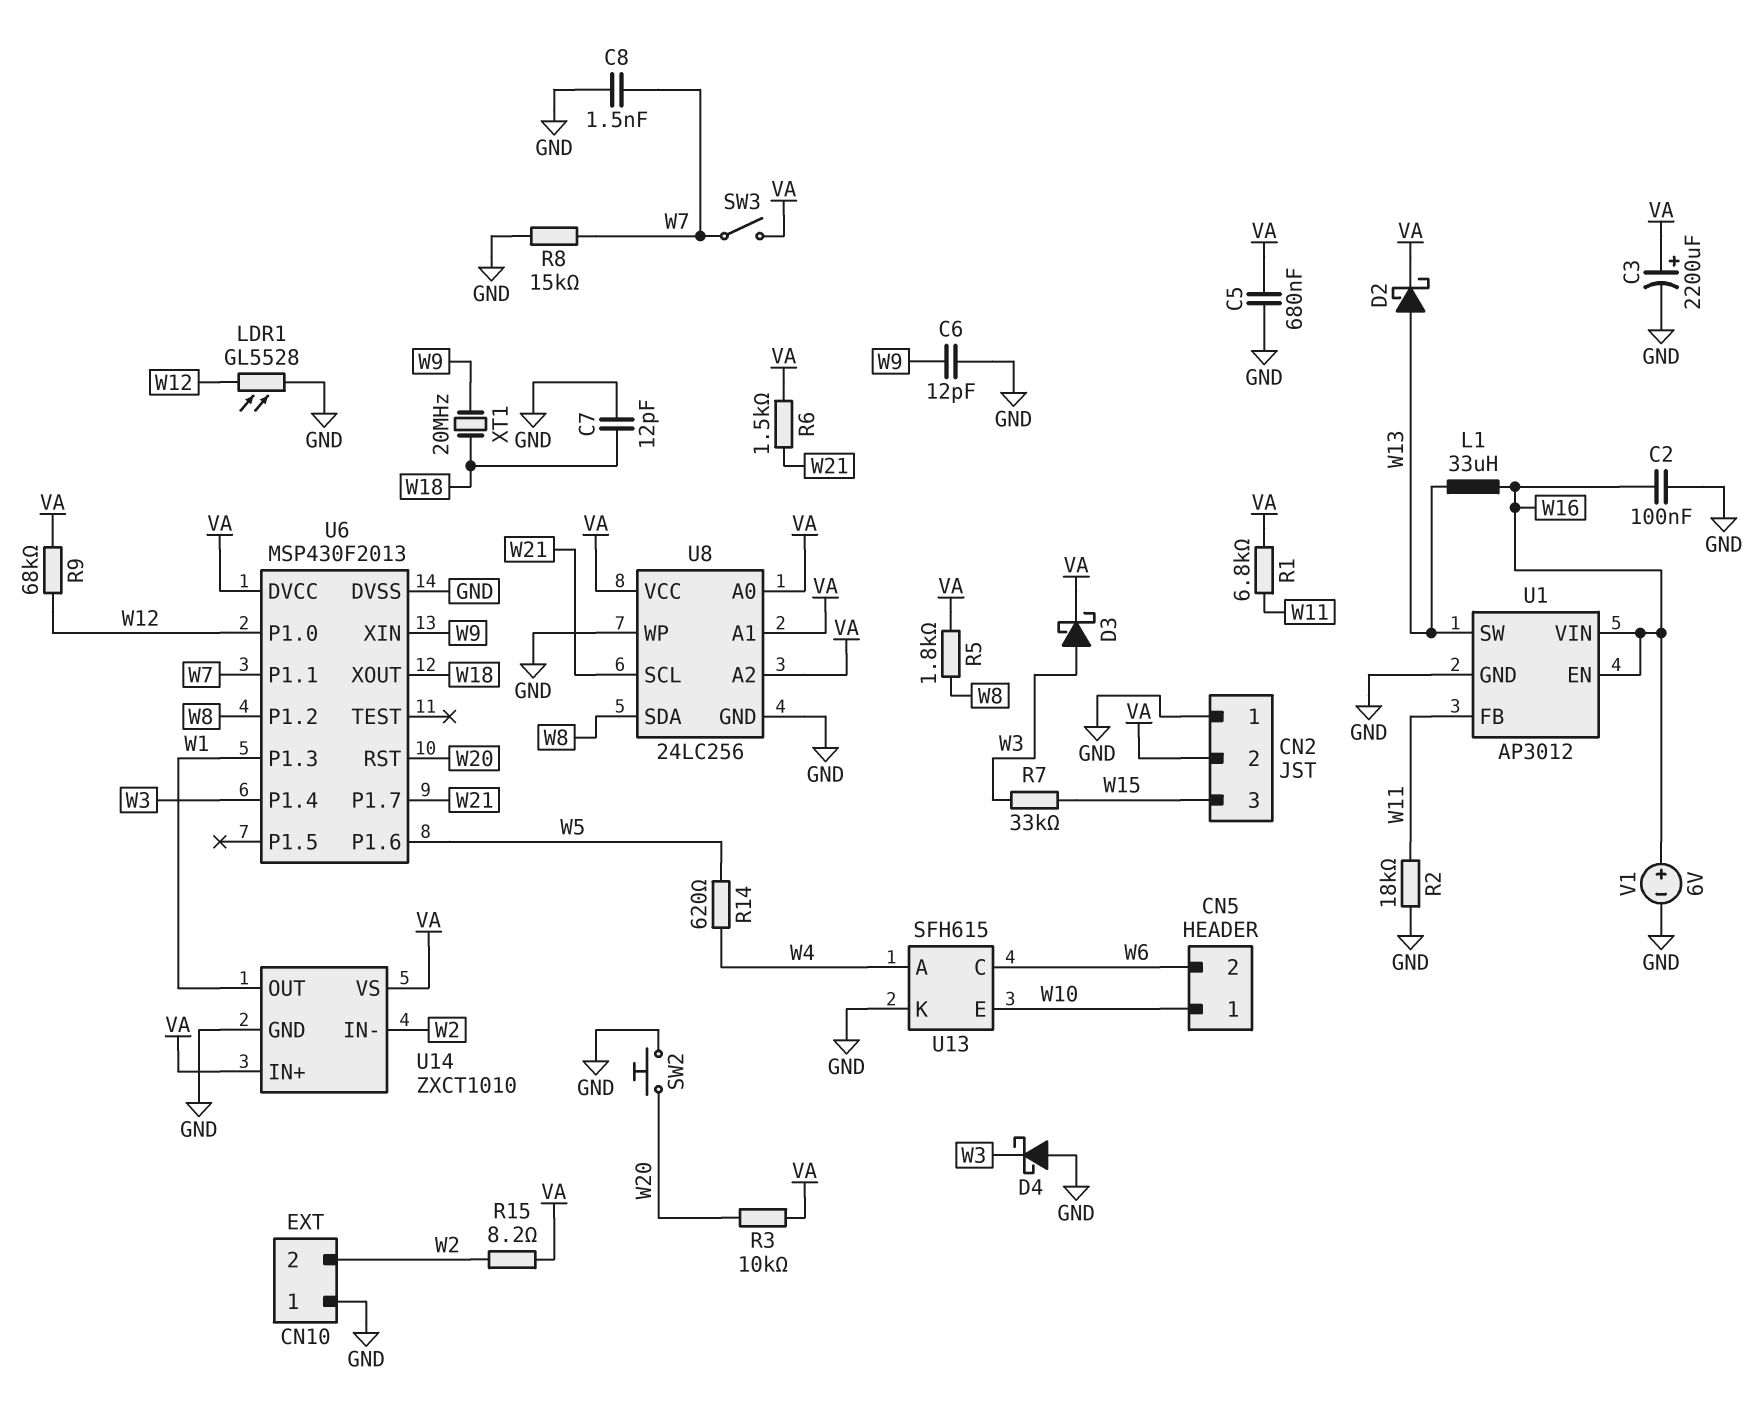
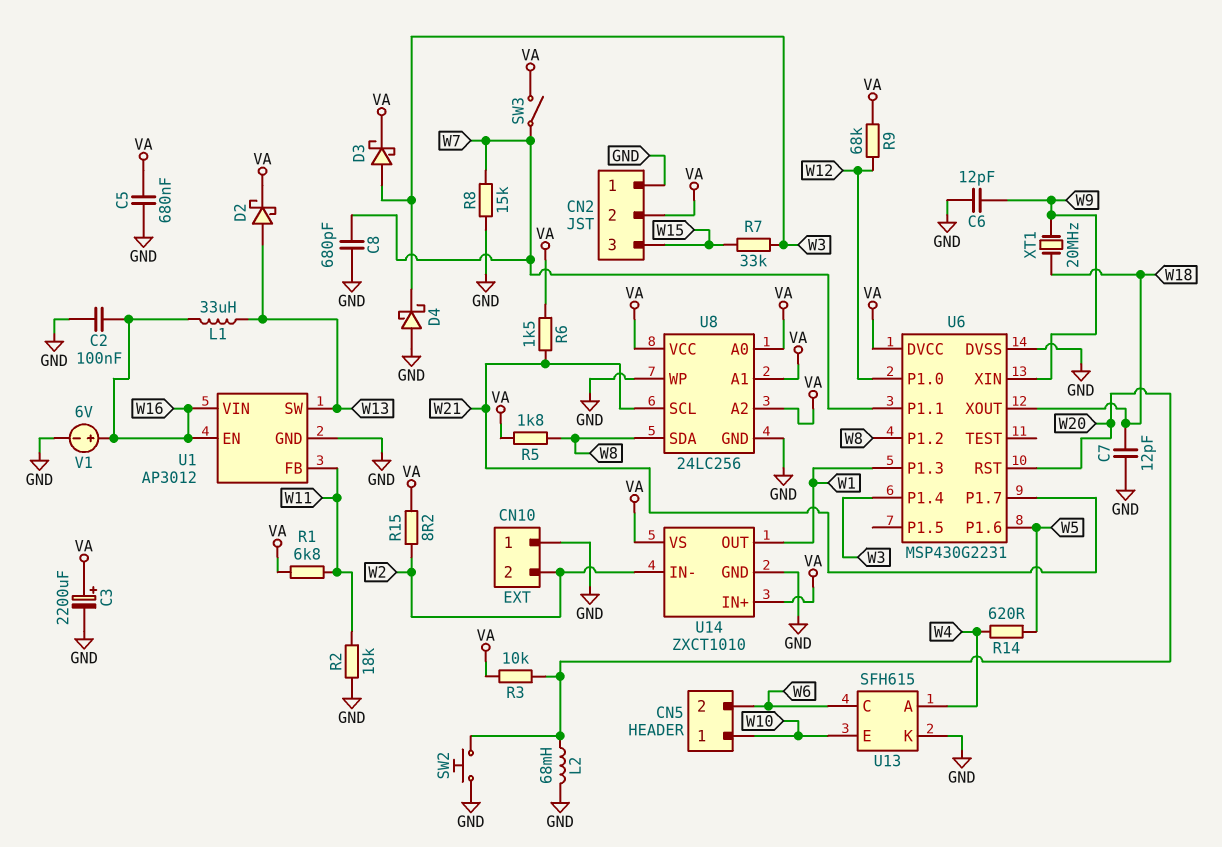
C8: 1.5nF (GND, W7) -> 680pF (GND, W7)
L2: none -> 68mH (GND, W20)
LDR1: GL5528 (GND, W12) -> none
U6: MSP430F2013 -> MSP430G2231

